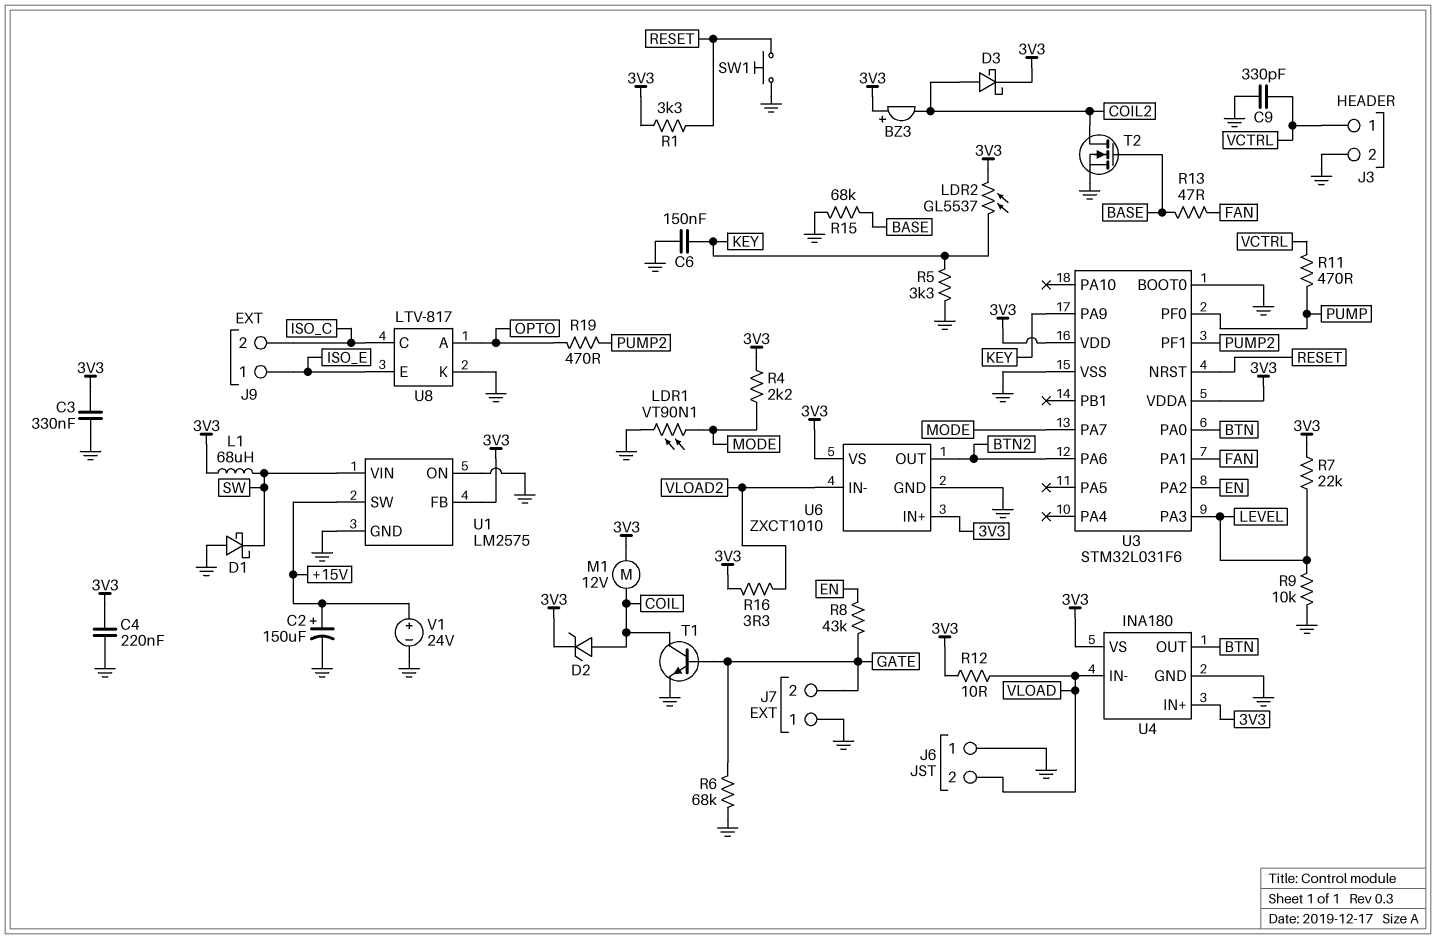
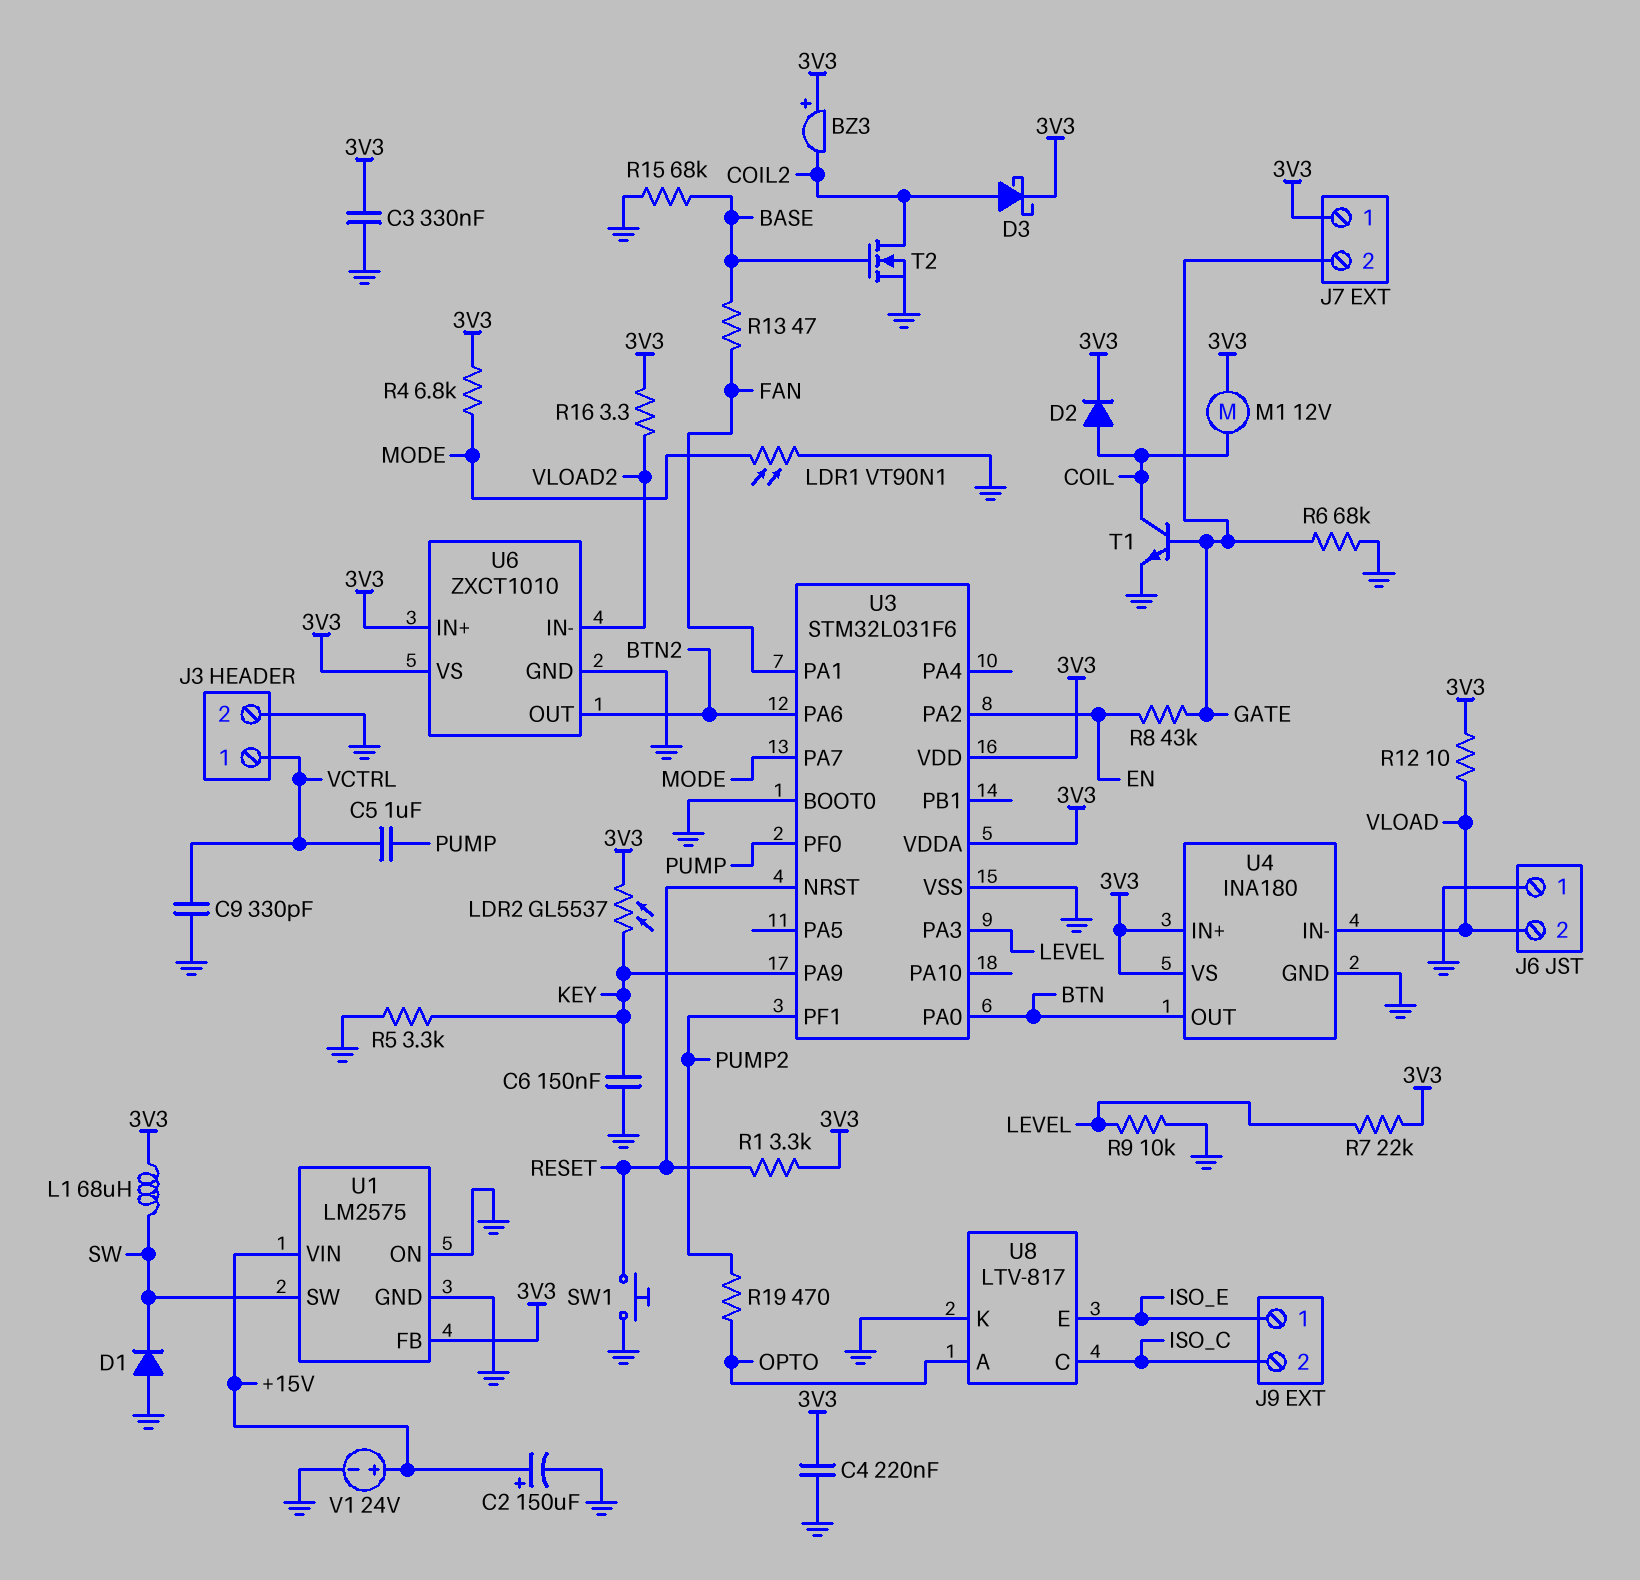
C5: none -> 1uF (PUMP, VCTRL)
D1: schottky (A GND, K SW) -> diode (A GND, K SW)
D2: zener (A COIL, K 3V3) -> diode (A COIL, K 3V3)
J7 pin 1: GND -> 3V3
R4: 2.2k (3V3, MODE) -> 6.8k (3V3, MODE)
R11: 470 (PUMP, VCTRL) -> none
U1 pin SW: +15V -> SW
U1 pin VIN: SW -> +15V

